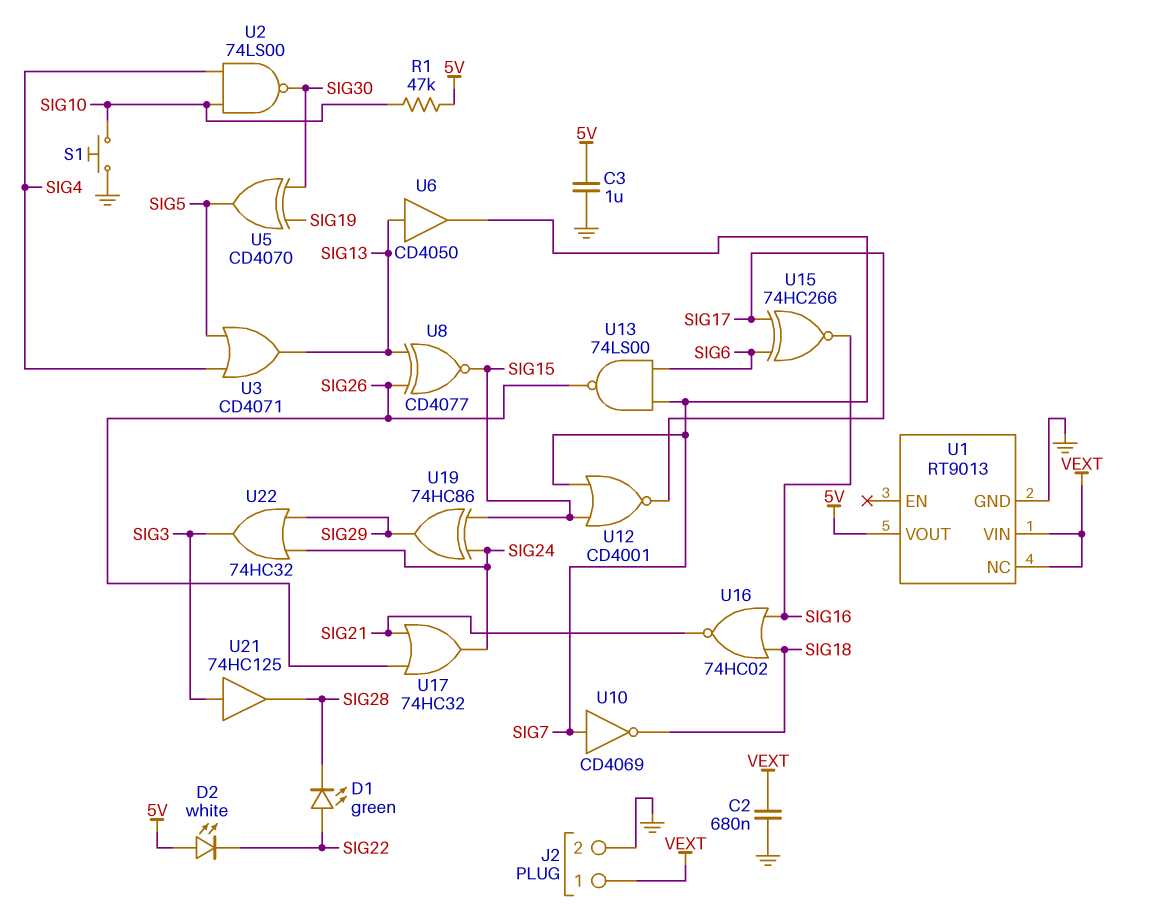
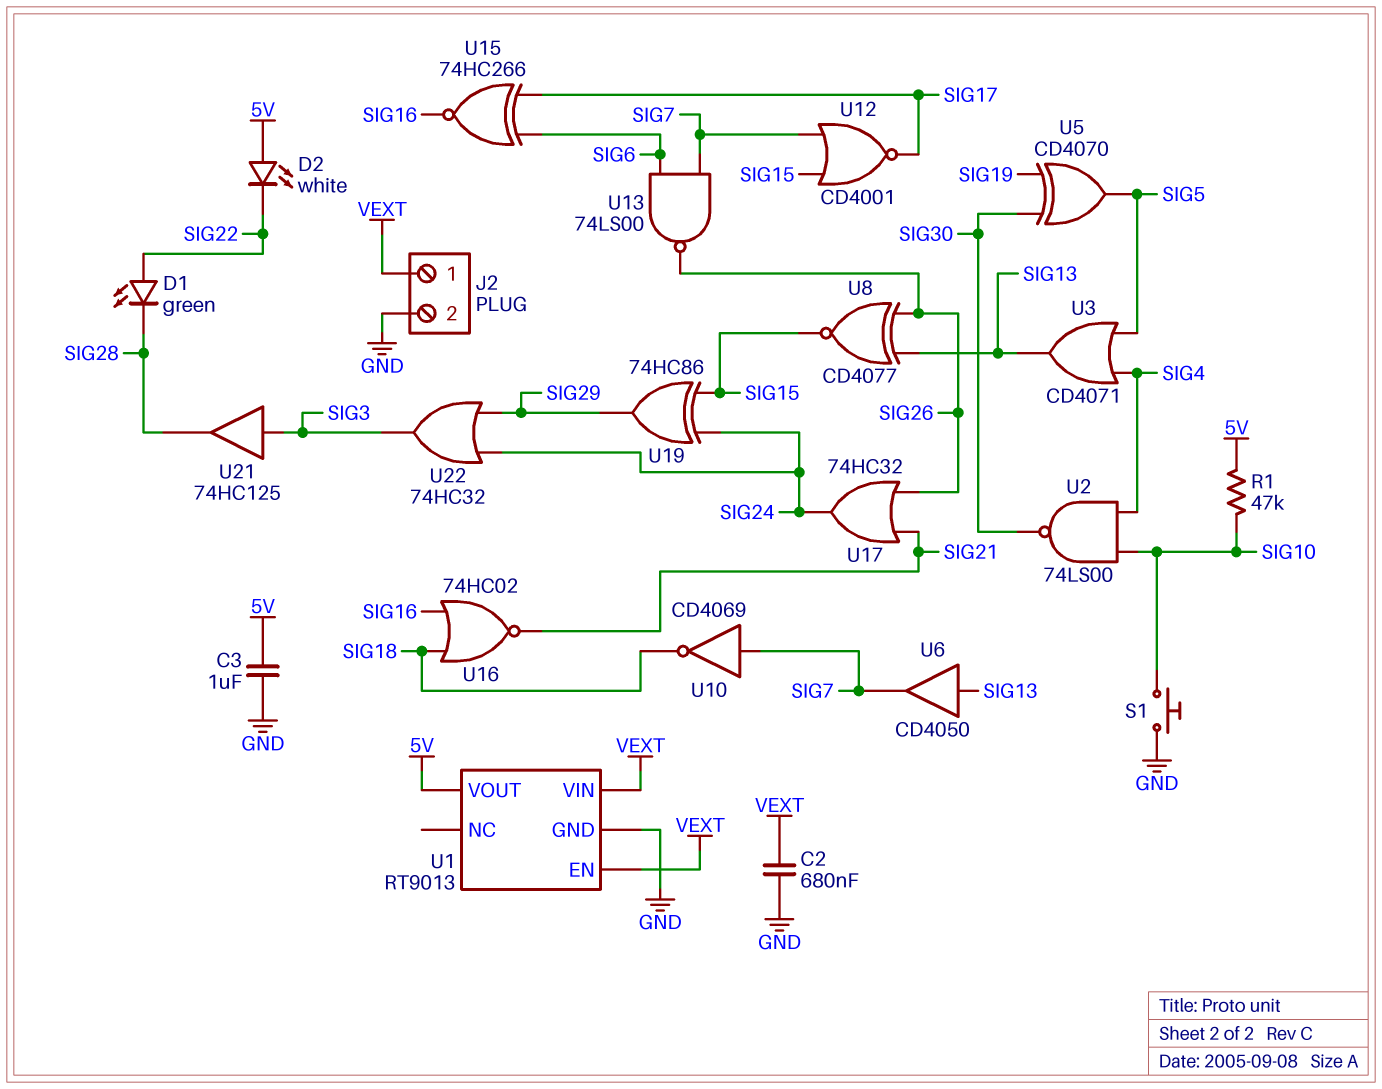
U1 pin EN: none -> VEXT
U1 pin NC: VEXT -> none

